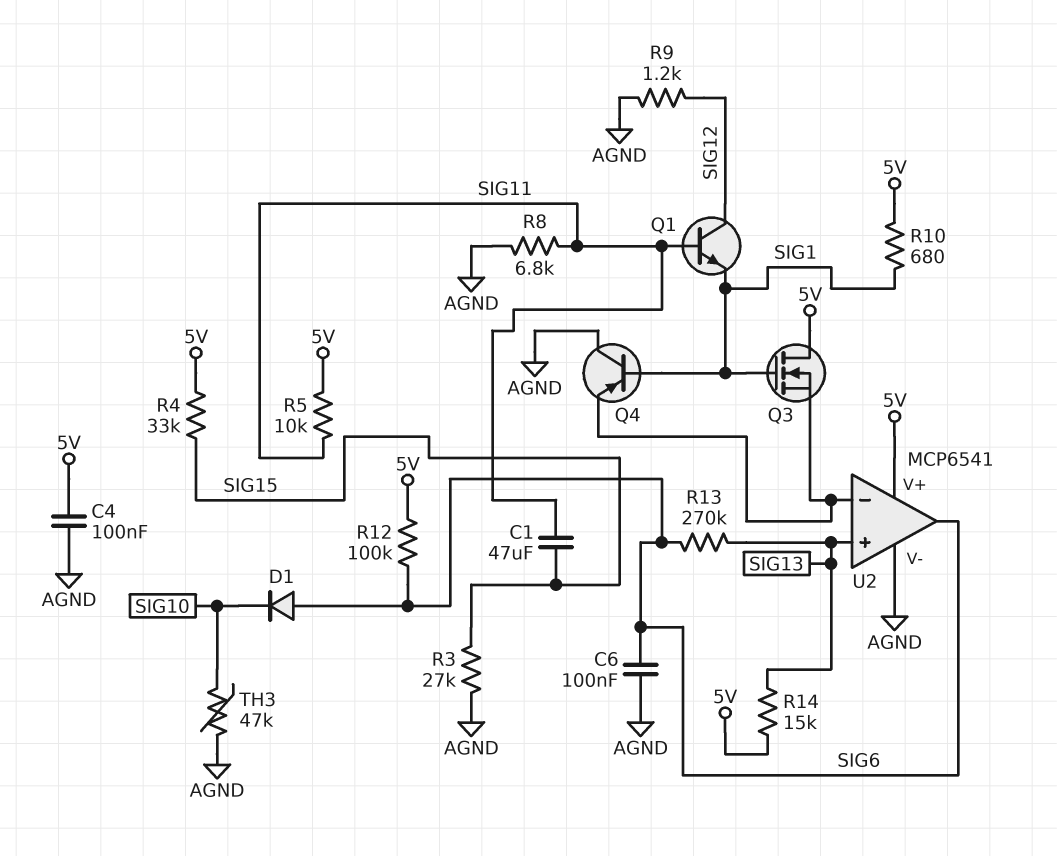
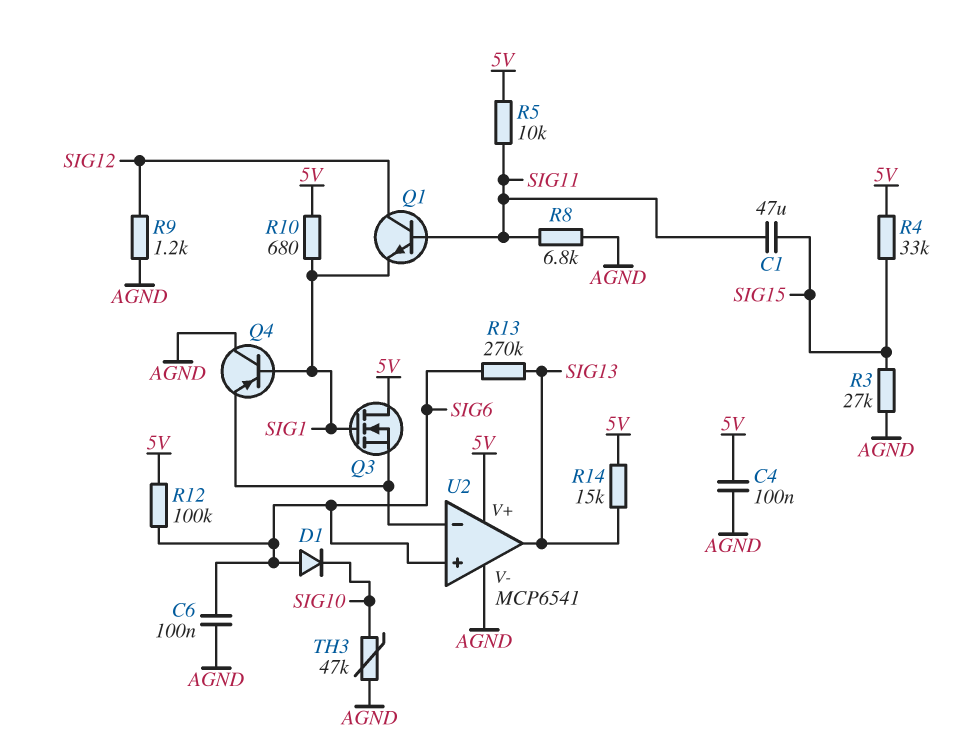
U2 pin in+: SIG13 -> SIG6
U2 pin out: SIG6 -> SIG13

